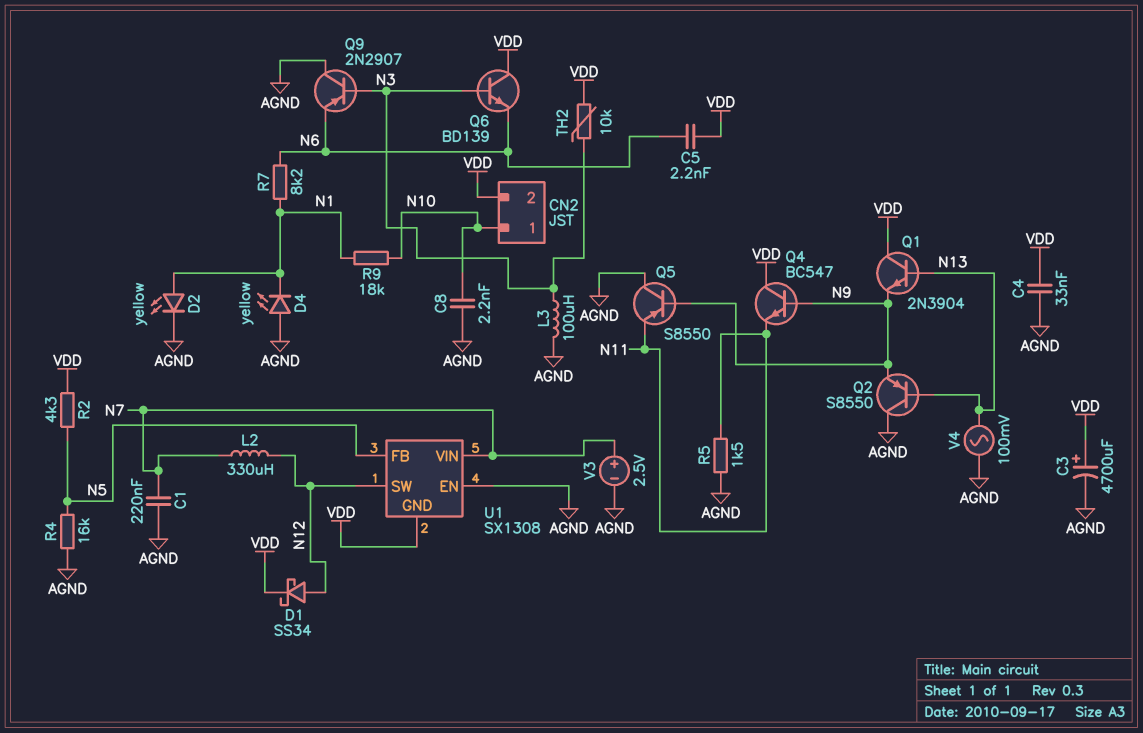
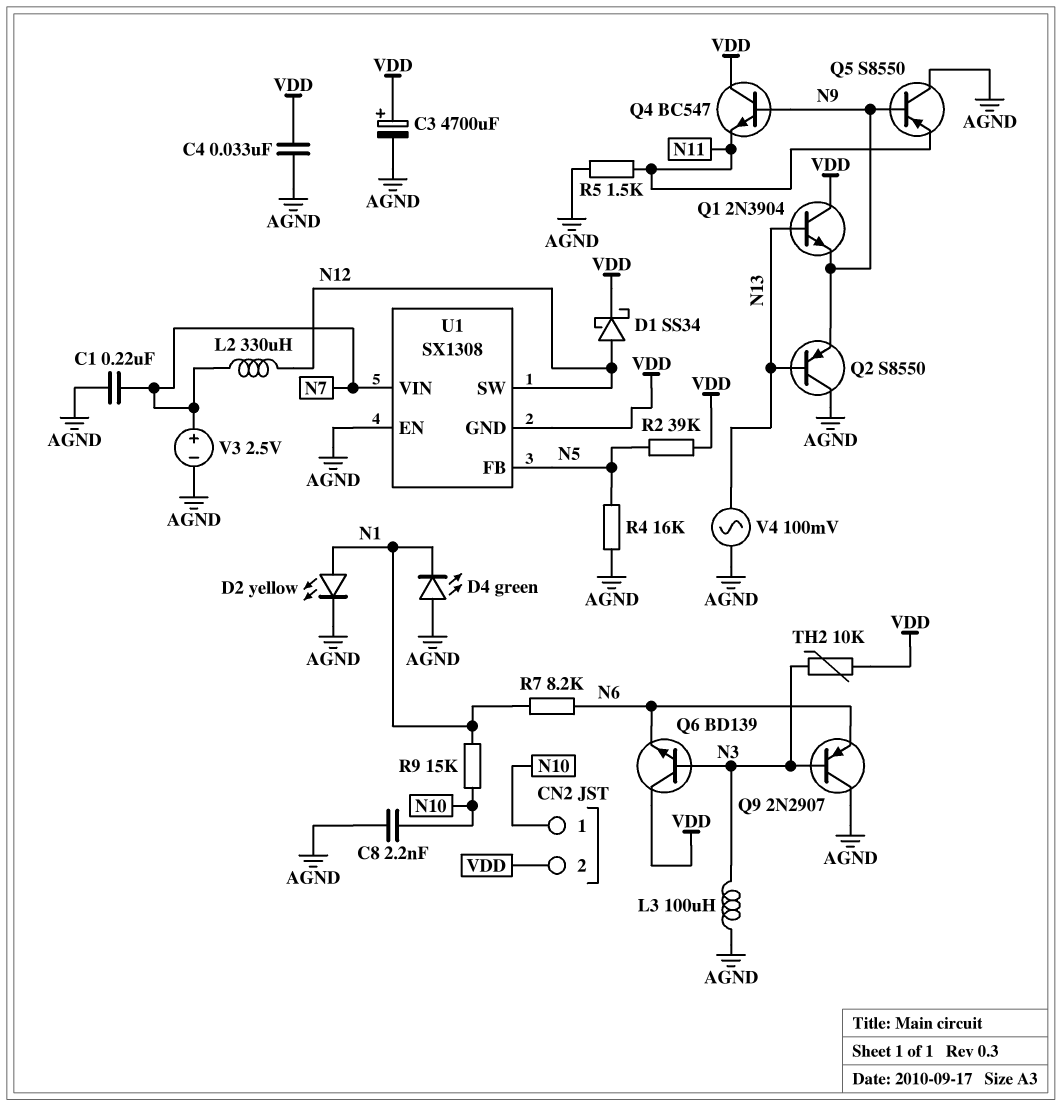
C5: 2.2nF (N6, VDD) -> none
D4: LED yellow (A AGND, K N1) -> LED green (A AGND, K N1)
R2: 4.3k (N5, VDD) -> 39k (N5, VDD)
R9: 18k (N1, N10) -> 15k (N1, N10)

